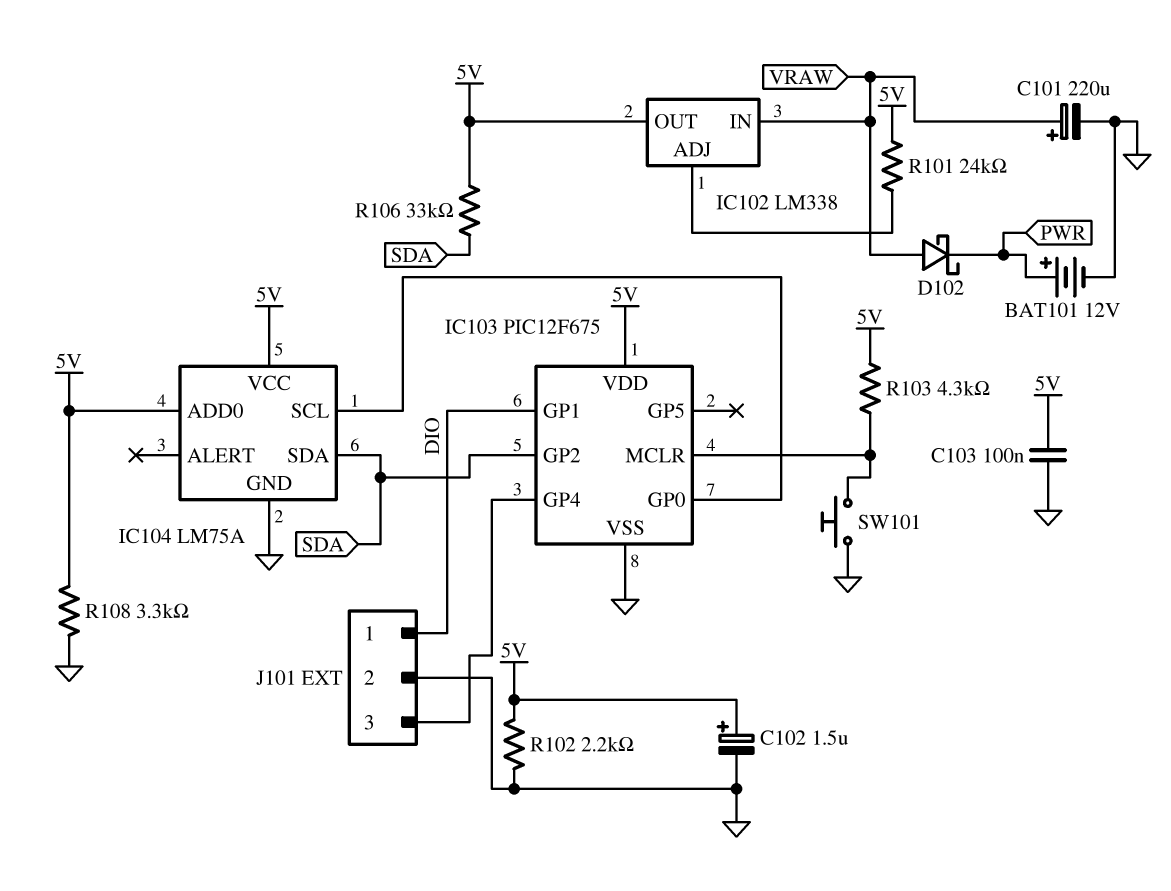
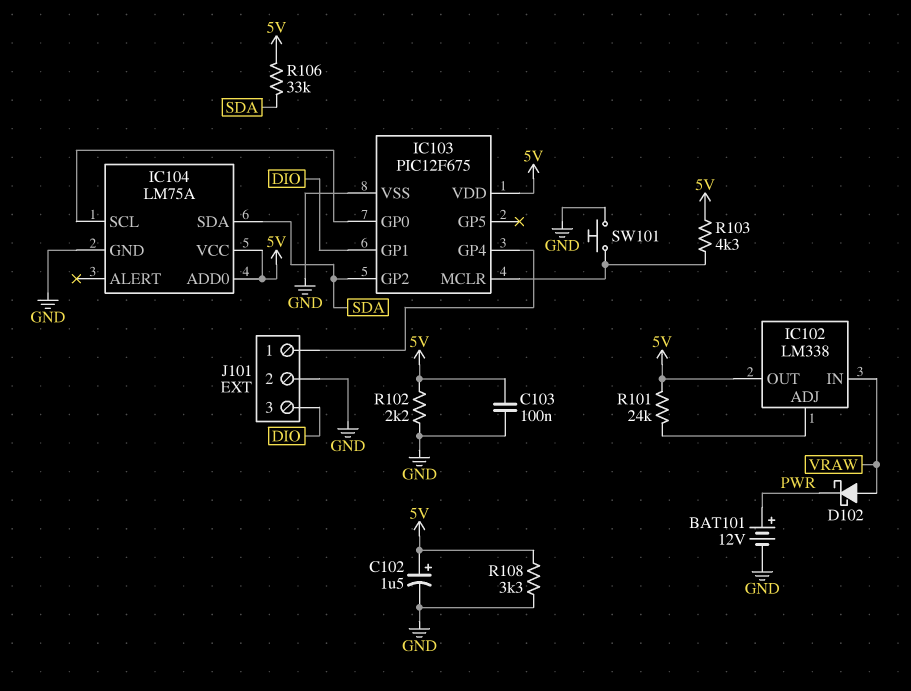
C101: 220uF (plus VRAW, minus GND) -> none
J101 pin 1: DIO -> IC103/GP4
J101 pin 3: IC103/GP4 -> DIO

